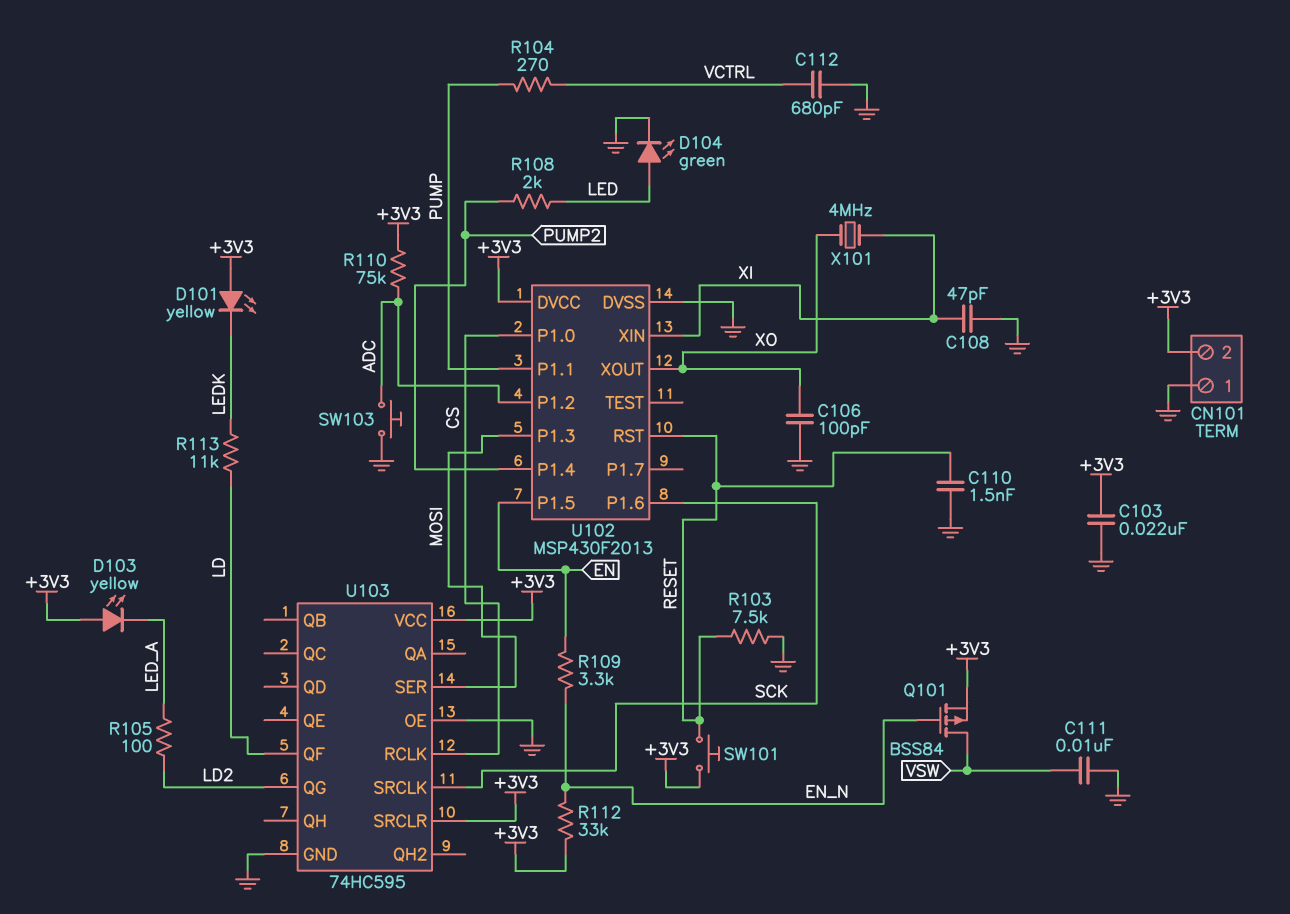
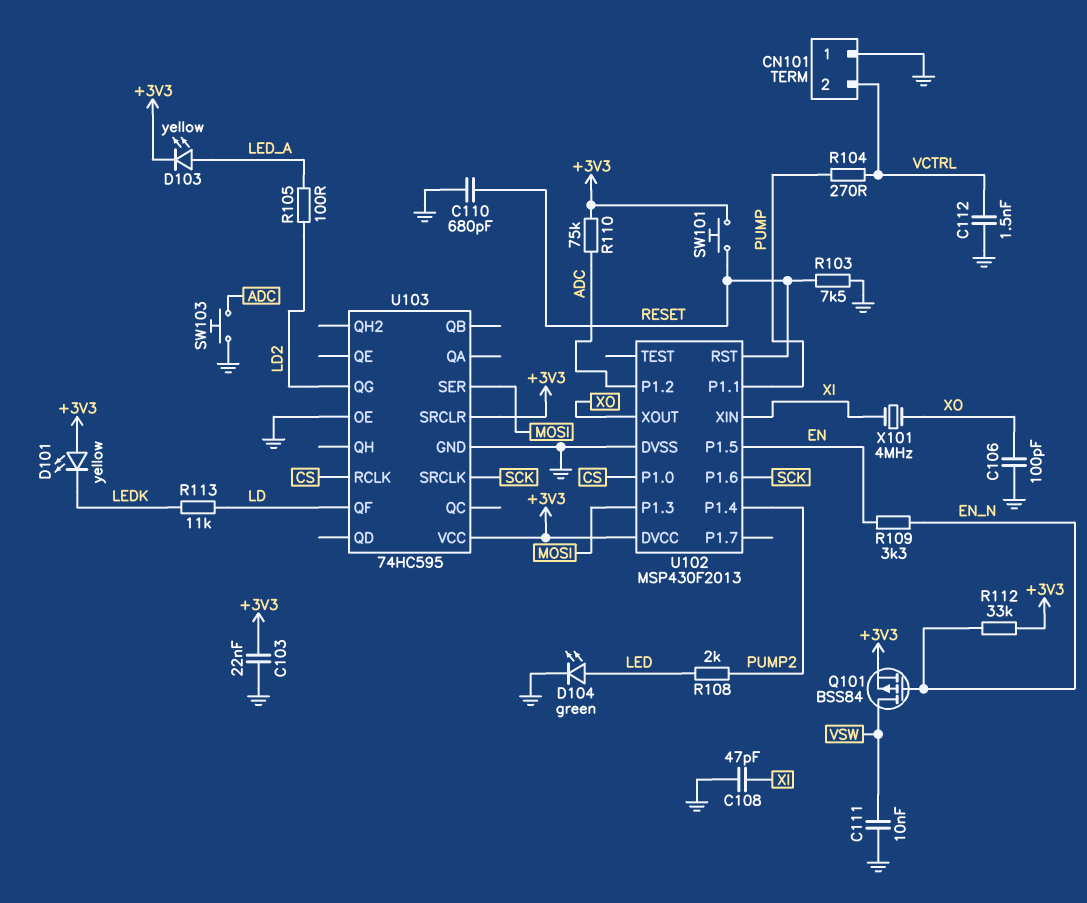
C110: 1.5nF (GND, RESET) -> 680pF (GND, RESET)
C112: 680pF (GND, VCTRL) -> 1.5nF (GND, VCTRL)
CN101 pin 2: +3V3 -> VCTRL
D103: LED yellow (A +3V3, K LED_A) -> LED yellow (A LED_A, K +3V3)

